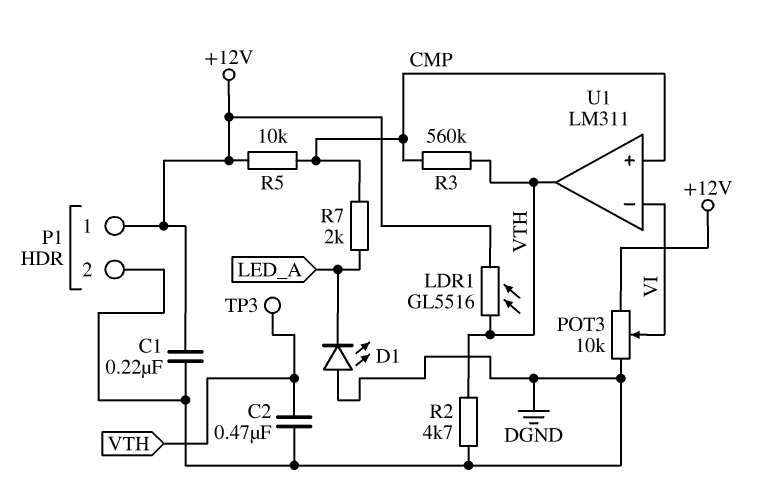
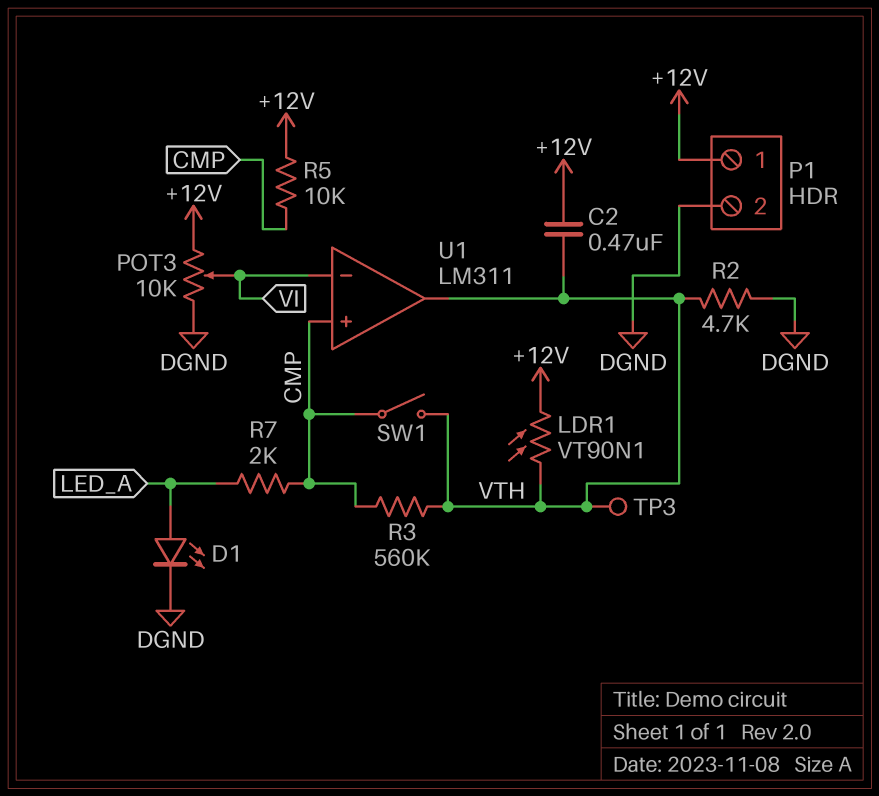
C1: 220nF (+12V, DGND) -> none
C2: 470nF (DGND, VTH) -> 470nF (+12V, VTH)
D1: LED (A DGND, K LED_A) -> LED (A LED_A, K DGND)
LDR1: GL5516 (+12V, VTH) -> VT90N1 (+12V, VTH)
SW1: none -> switch (CMP, VTH)

